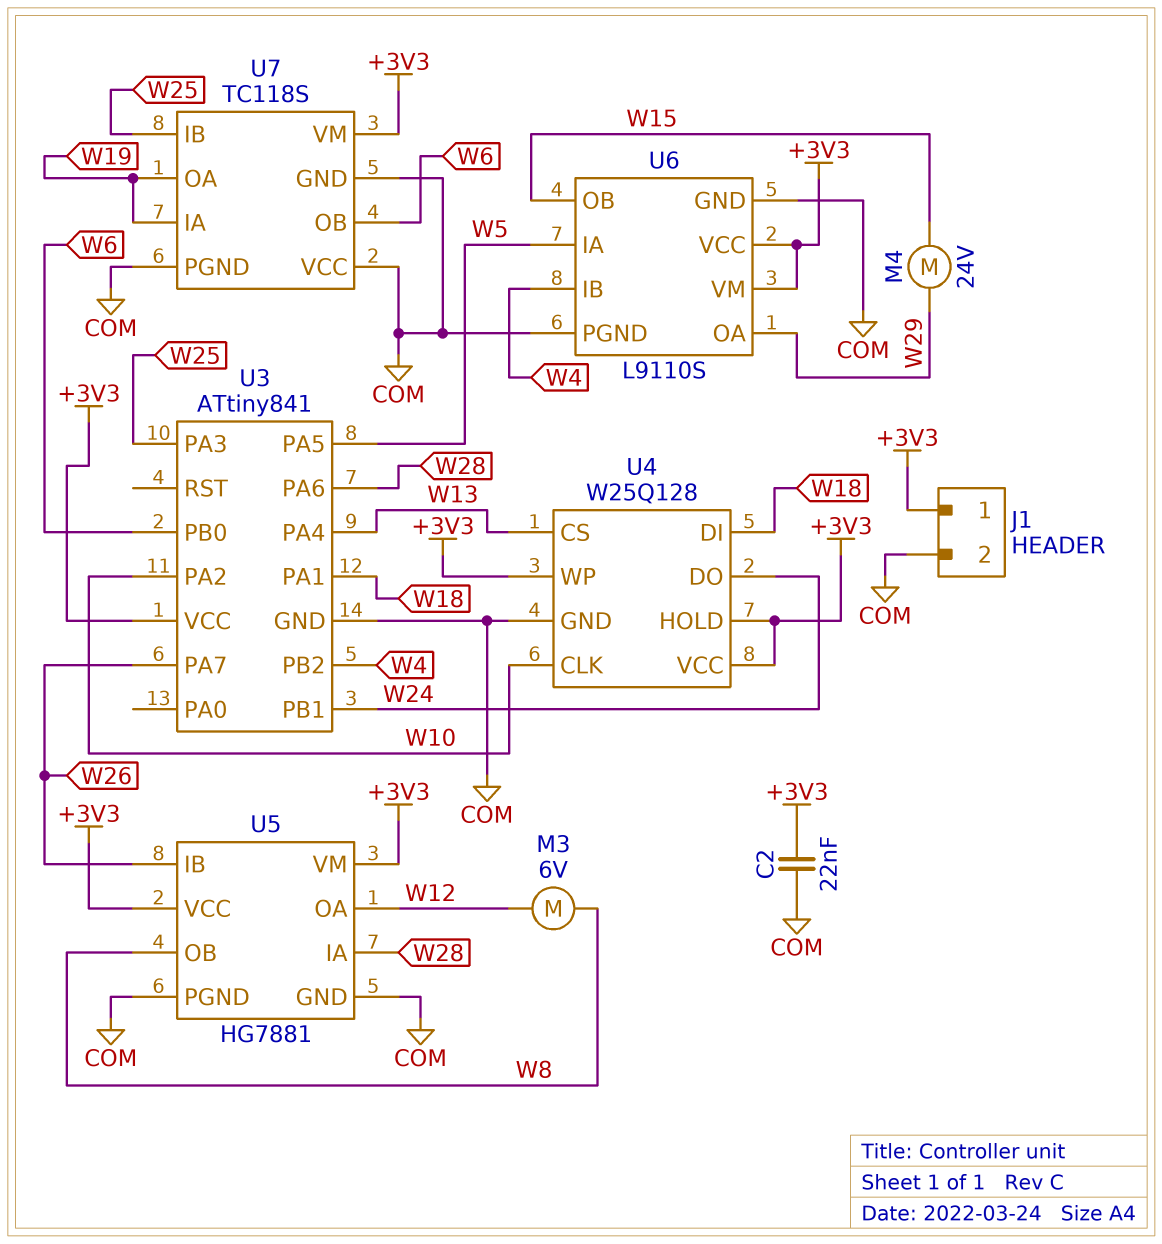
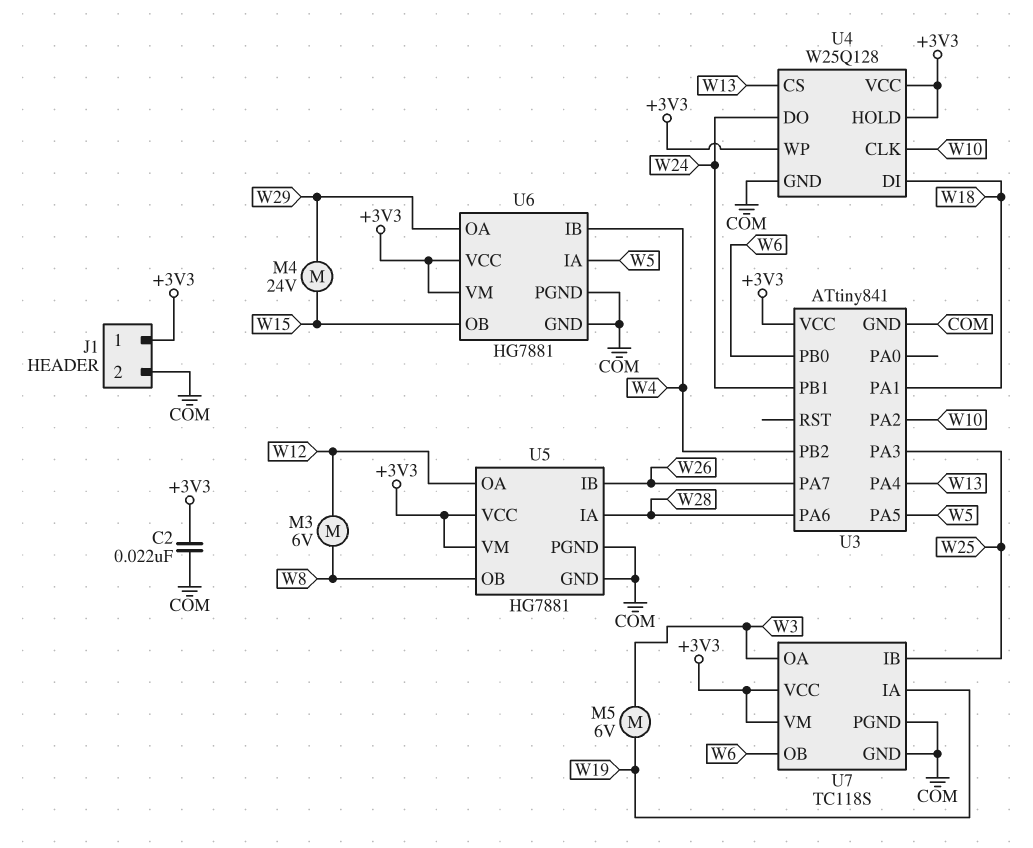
M5: none -> motor 6V (W3, W19)
U6: L9110S -> HG7881
U7 pin OA: W19 -> W3
U7 pin VCC: COM -> +3V3

